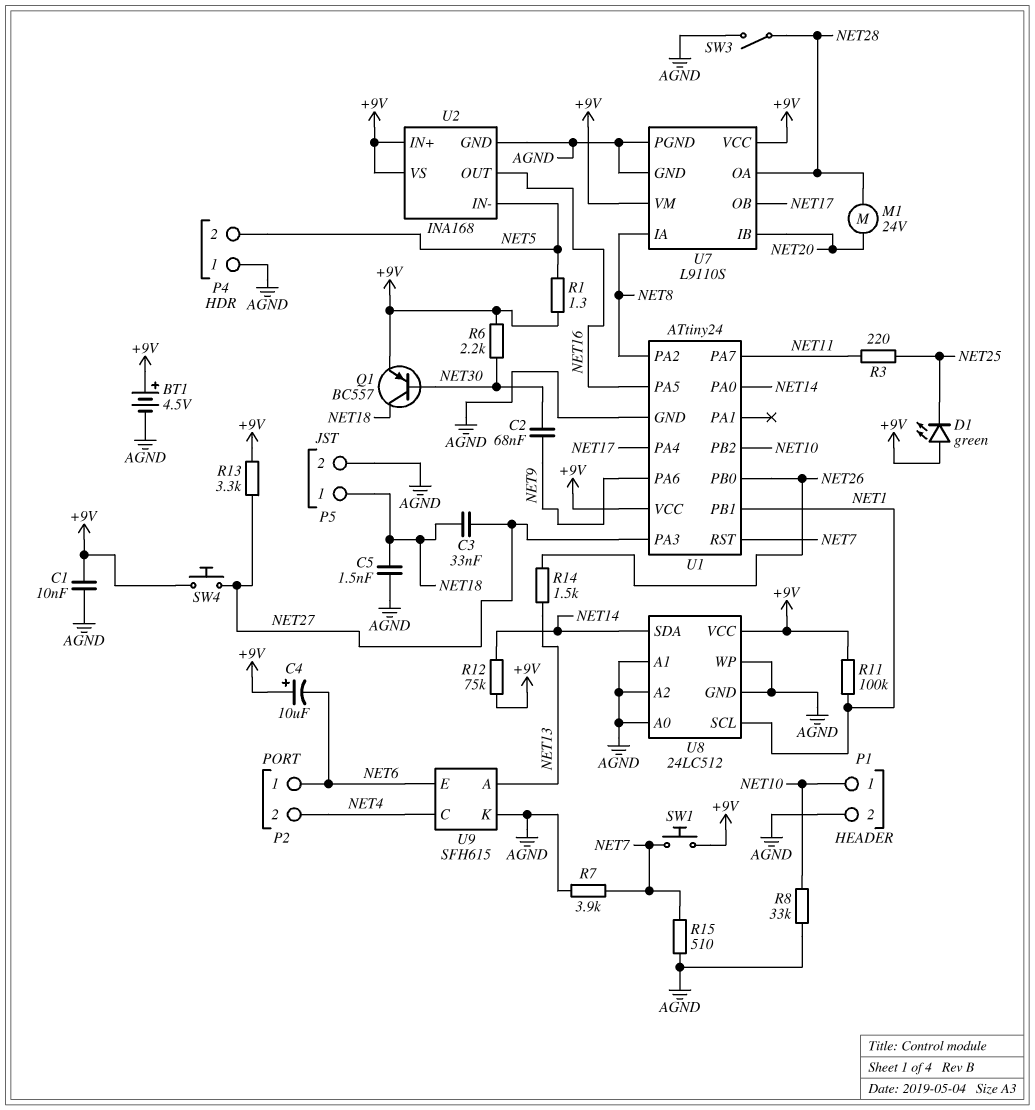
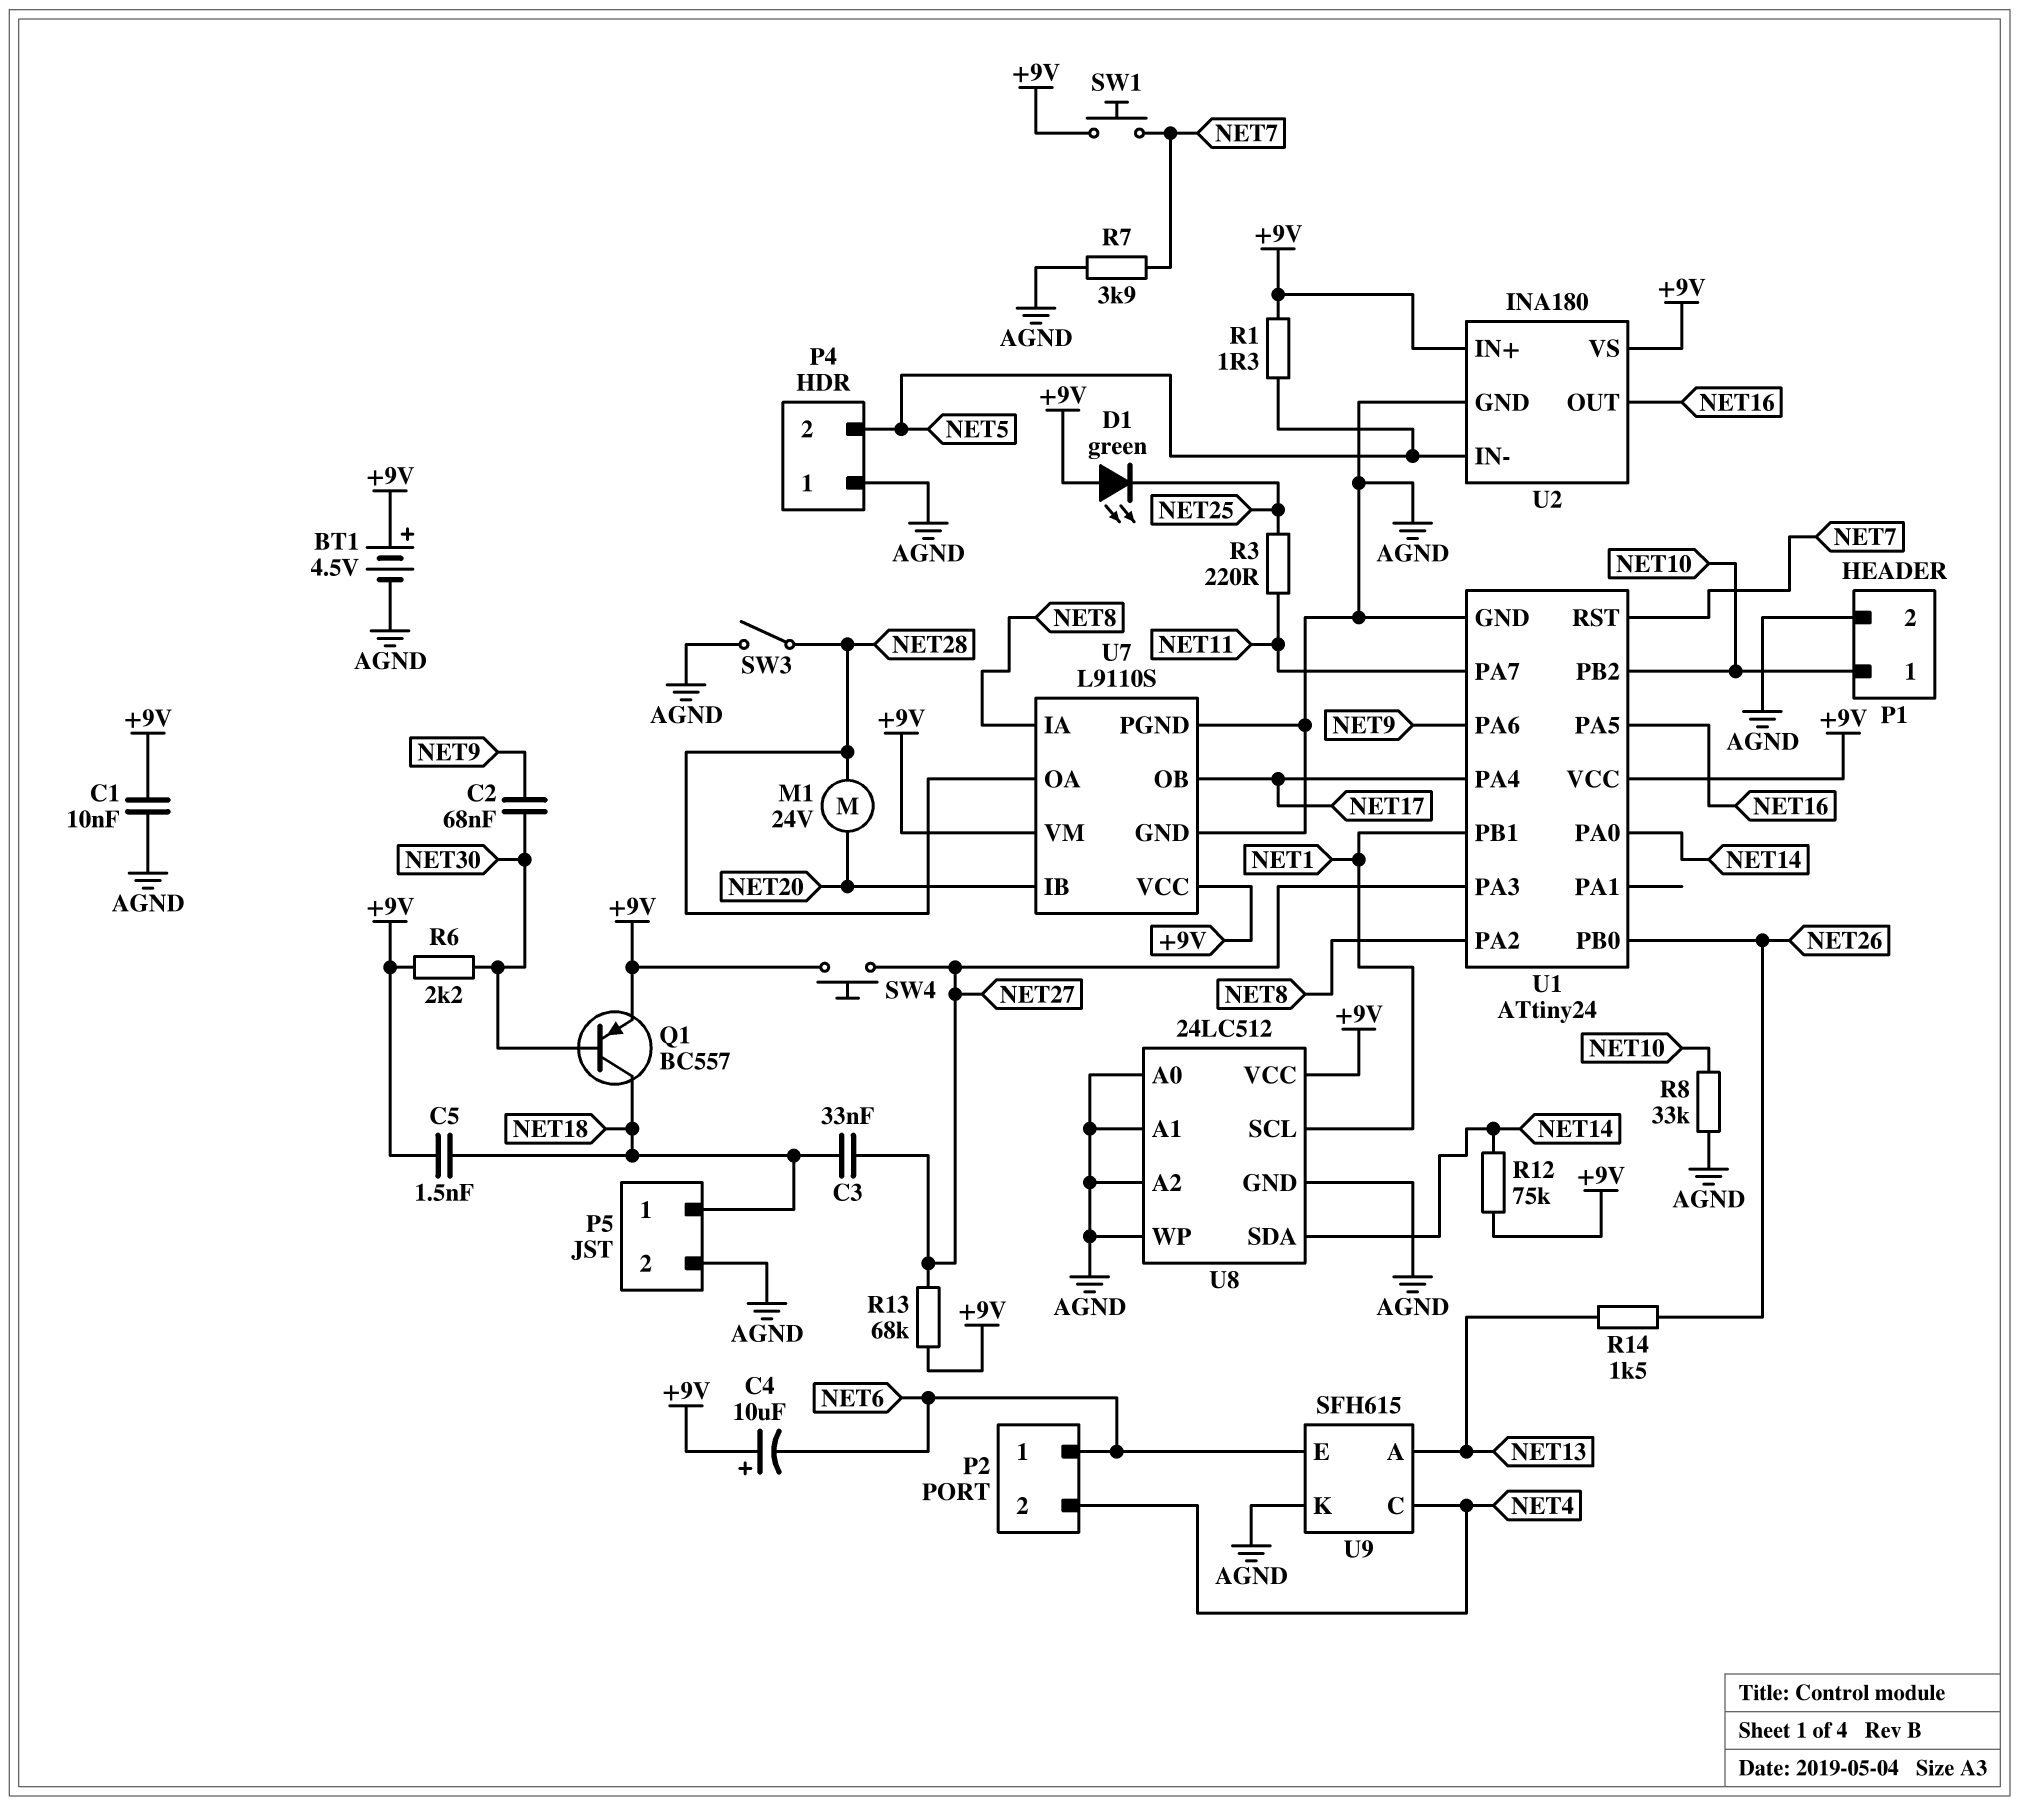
C5: 1.5nF (AGND, NET18) -> 1.5nF (+9V, NET18)
R11: 100k (+9V, NET1) -> none
R13: 3.3k (+9V, NET27) -> 68k (+9V, NET27)
R15: 510 (AGND, NET7) -> none
U2: INA168 -> INA180

